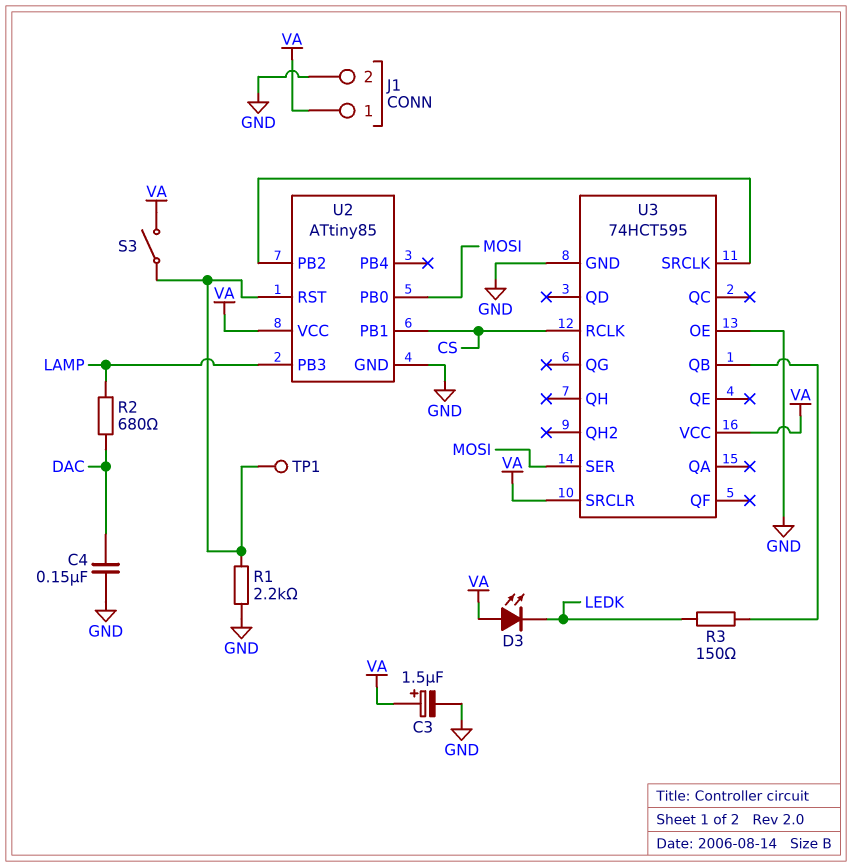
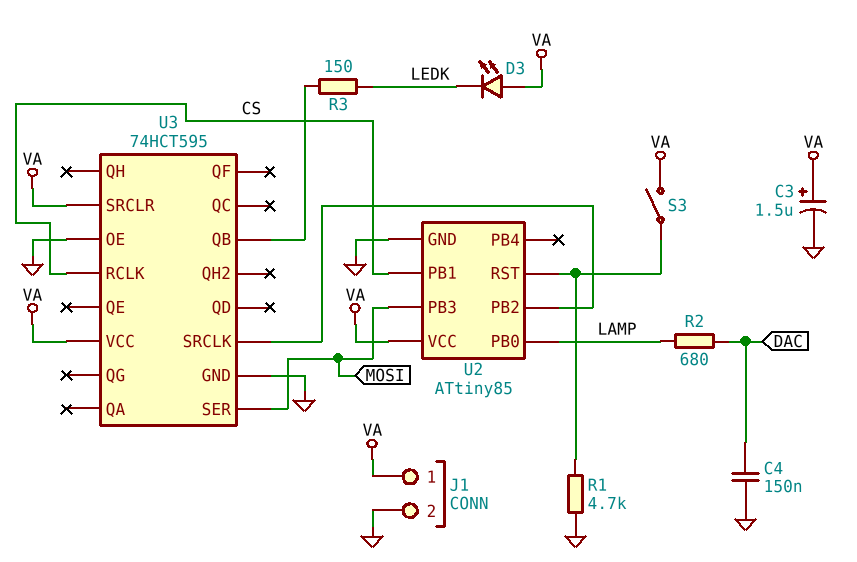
R1: 2.2k (GND, U2/RST) -> 4.7k (GND, U2/RST)
TP1: test point (U2/RST) -> none
U2 pin PB0: MOSI -> LAMP
U2 pin PB3: LAMP -> MOSI

